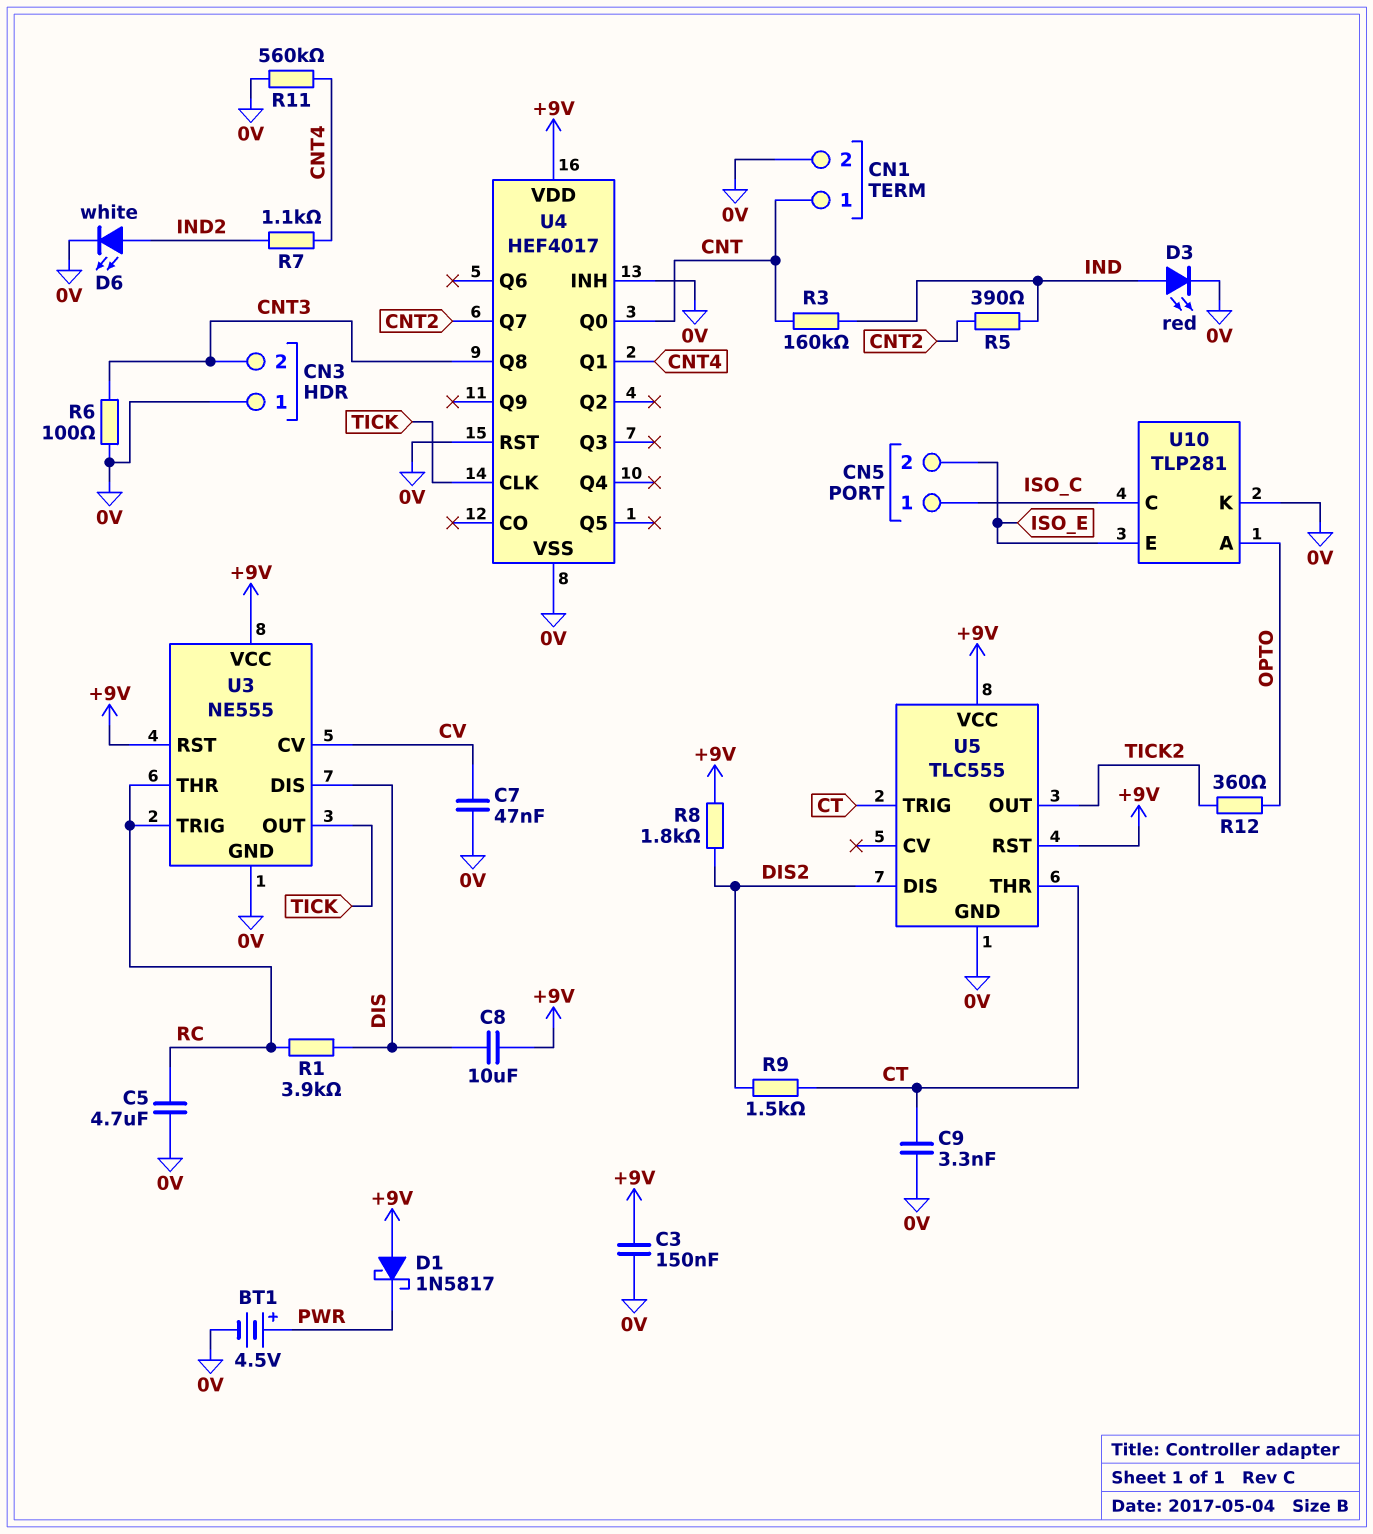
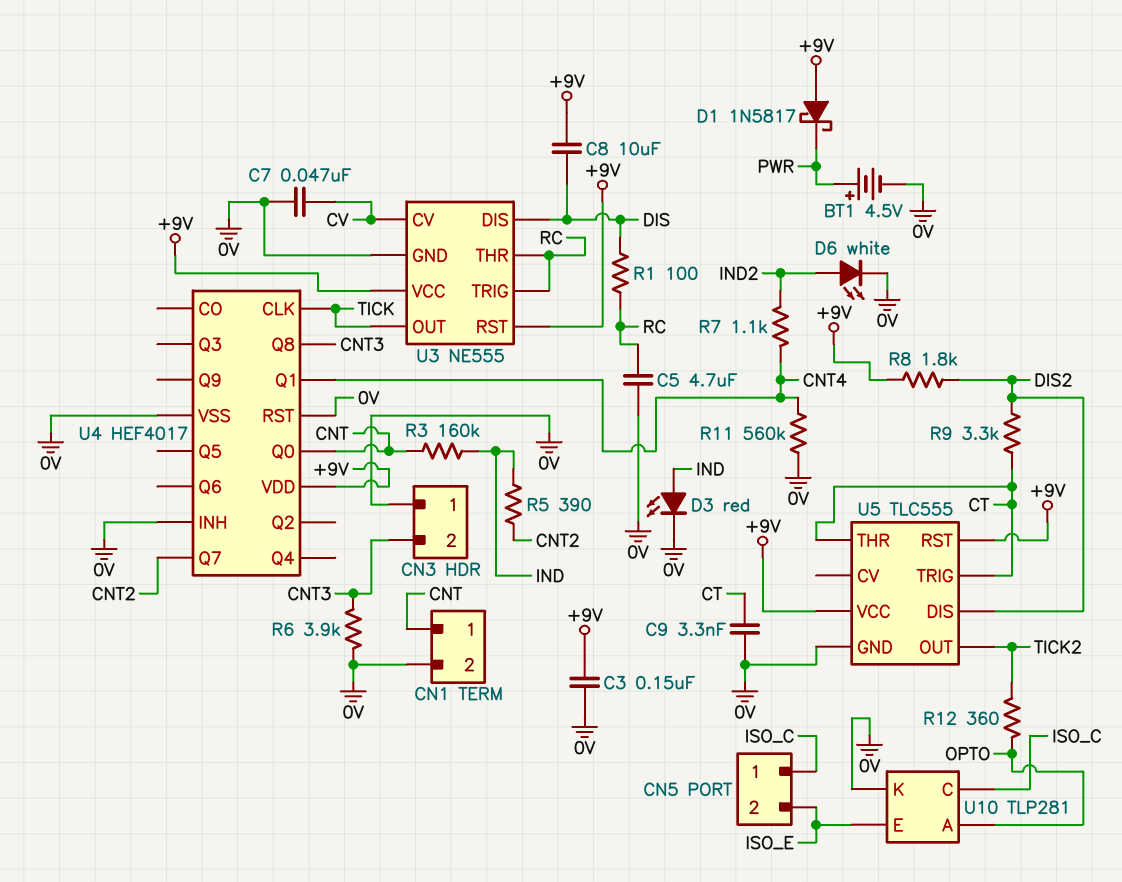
R1: 3.9k (DIS, RC) -> 100 (DIS, RC)
R6: 100 (0V, CNT3) -> 3.9k (0V, CNT3)
R9: 1.5k (CT, DIS2) -> 3.3k (CT, DIS2)

